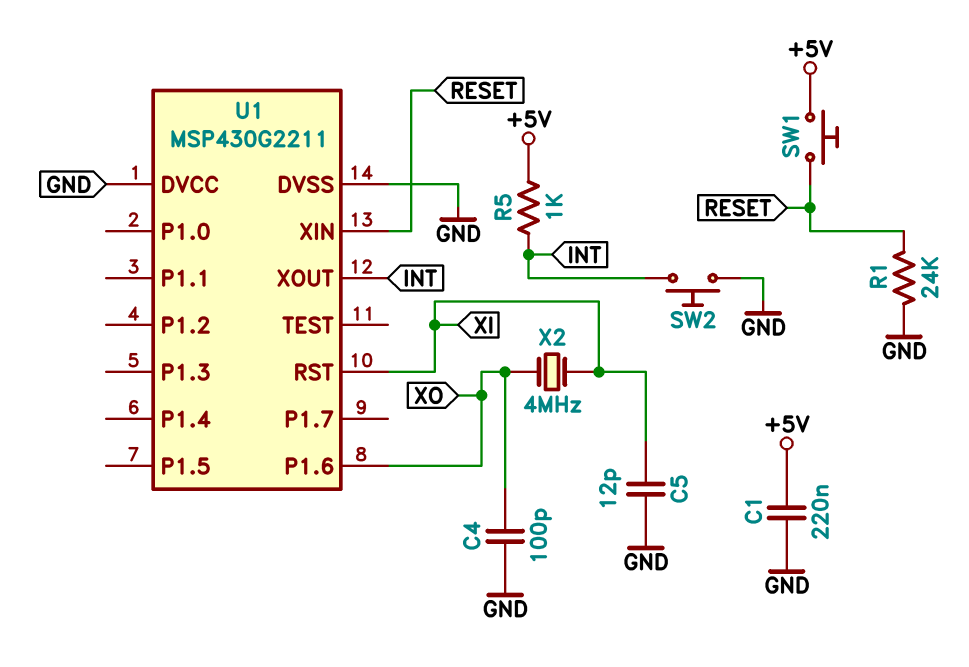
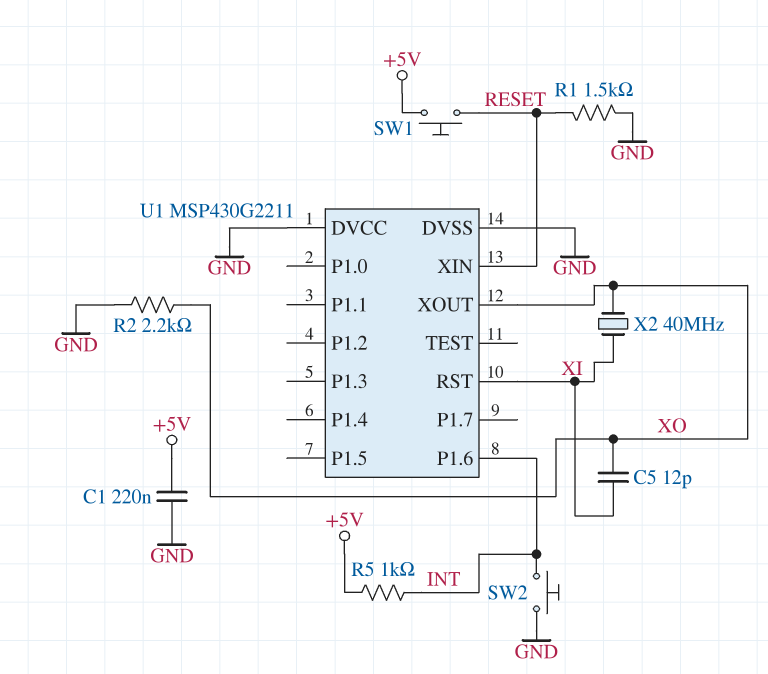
C4: 100pF (GND, XO) -> none
C5: 12pF (GND, XI) -> 12pF (XI, XO)
R1: 24k (GND, RESET) -> 1.5k (GND, RESET)
R2: none -> 2.2k (GND, XO)
U1 pin P1.6: XO -> INT
U1 pin XOUT: INT -> XO
X2: 4MHz (XI, XO) -> 40MHz (XI, XO)

